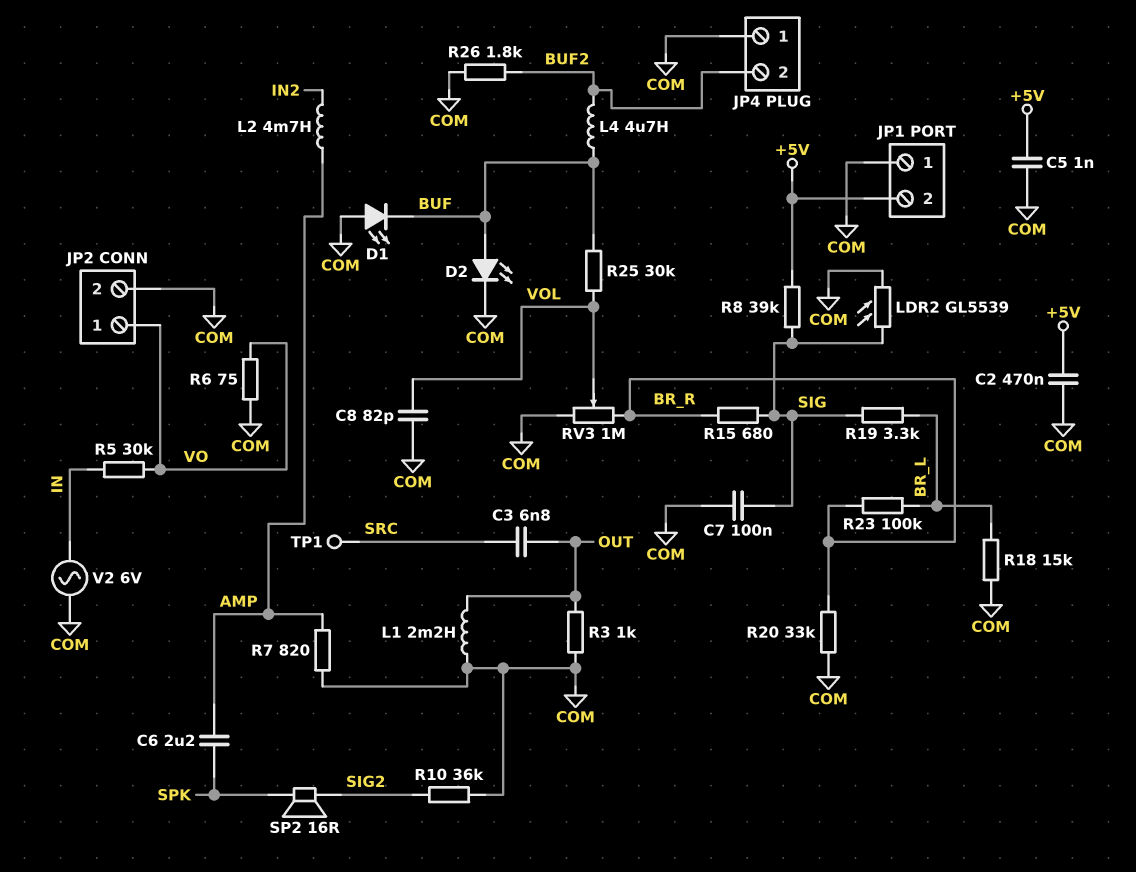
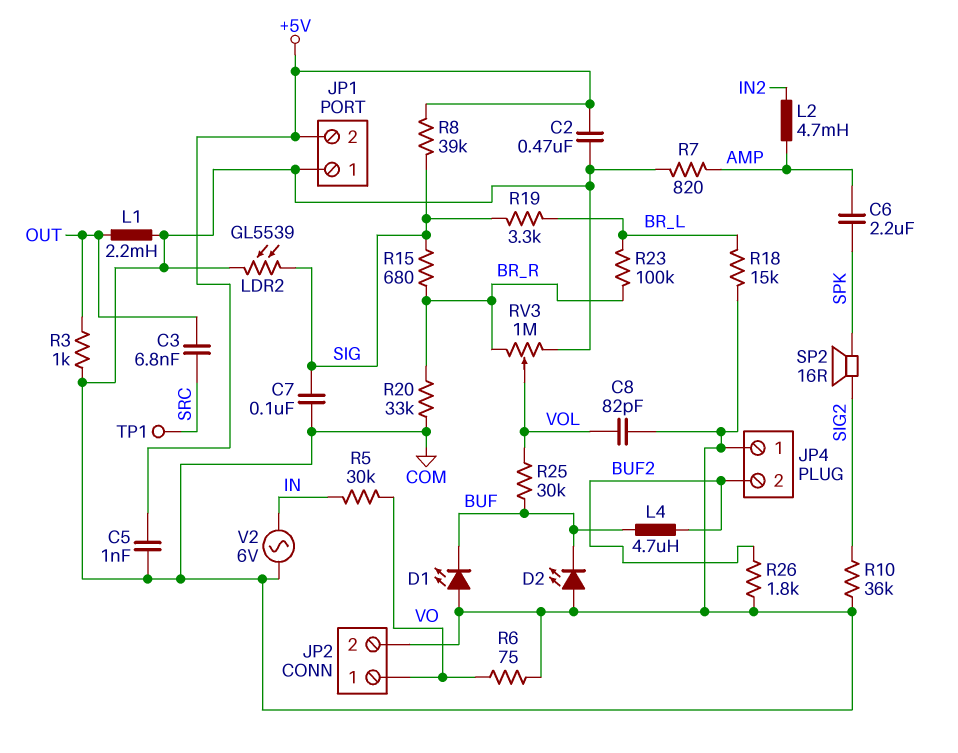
D2: LED (A BUF, K COM) -> LED (A COM, K BUF)

